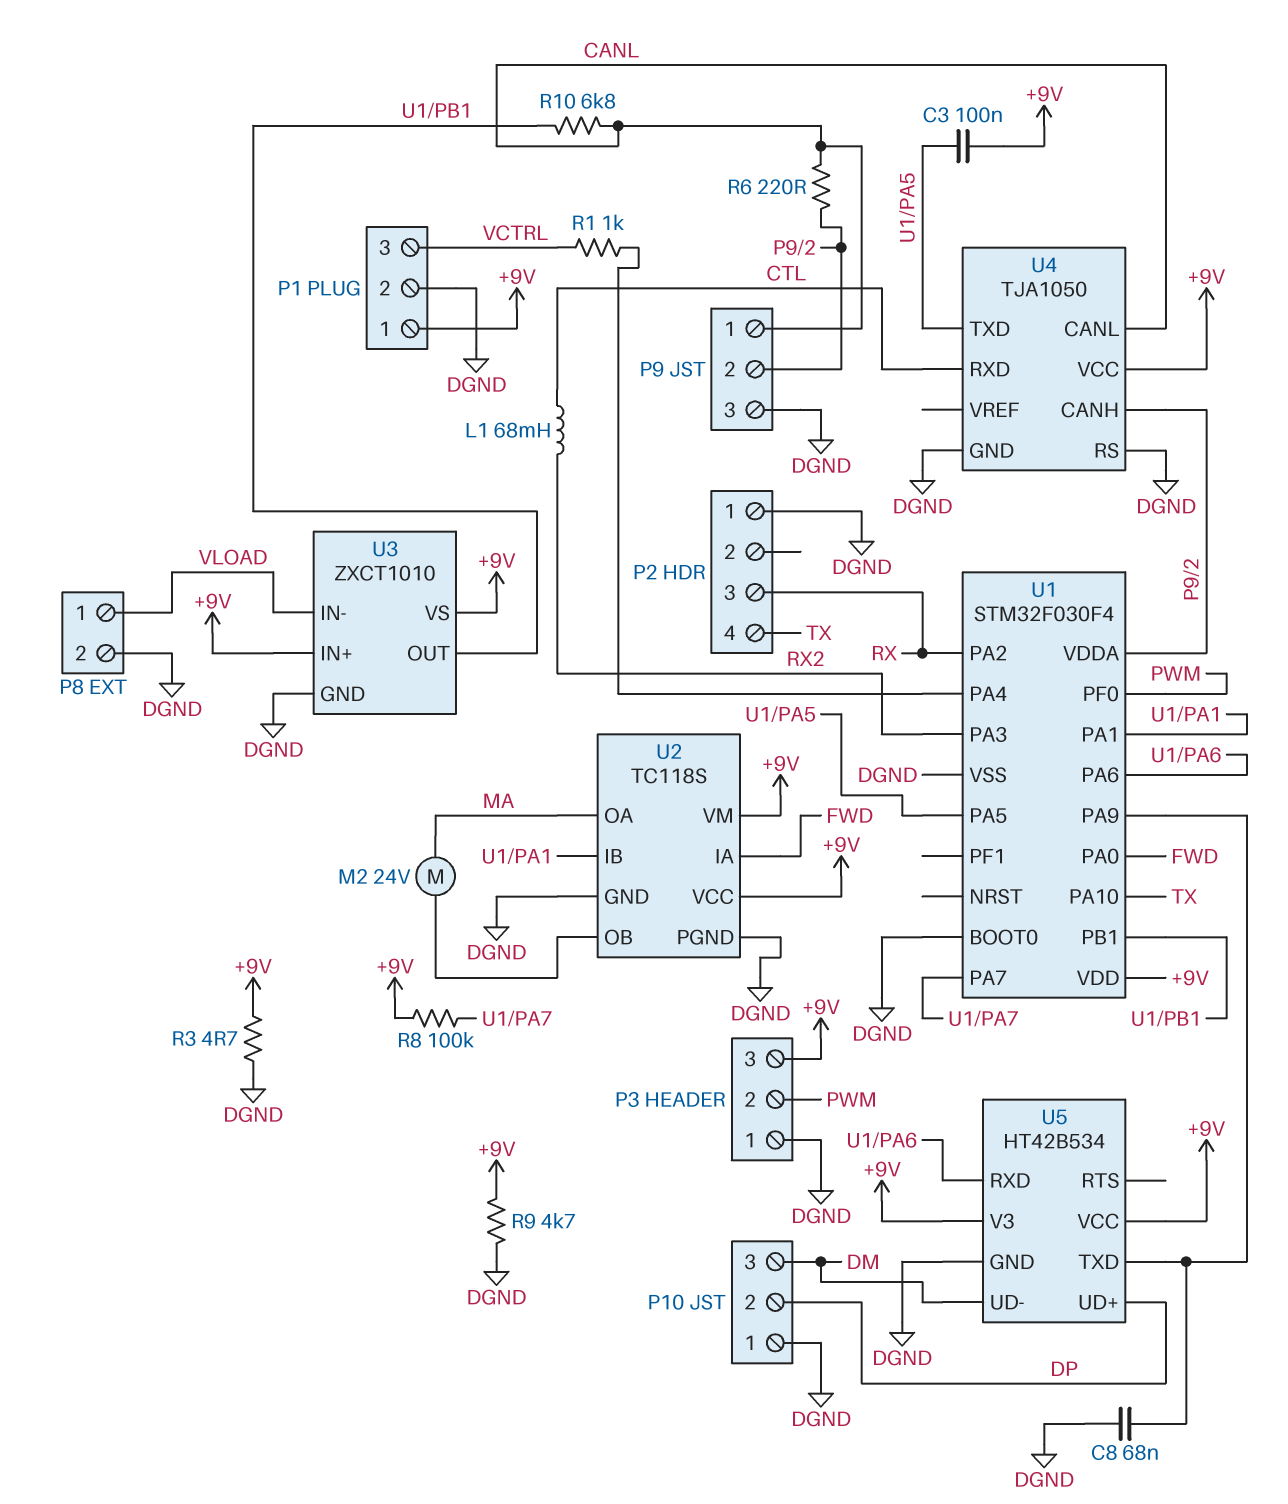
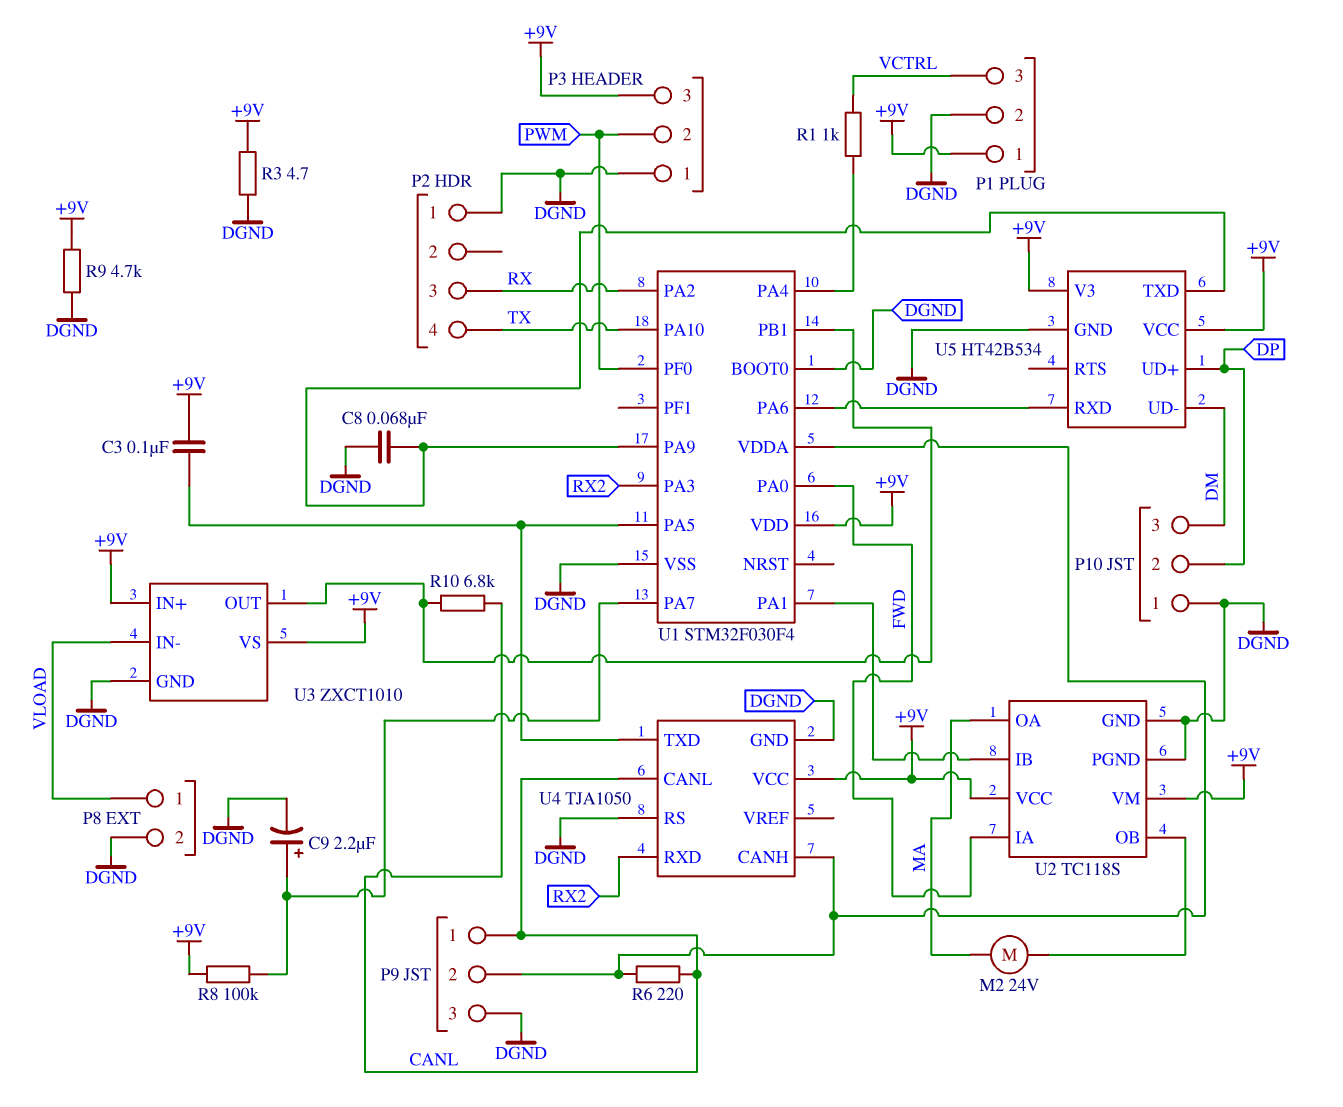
C9: none -> 2.2uF (plus U1/PA7, minus DGND)
L1: 68mH (CTL, RX2) -> none
U4 pin RXD: CTL -> RX2

